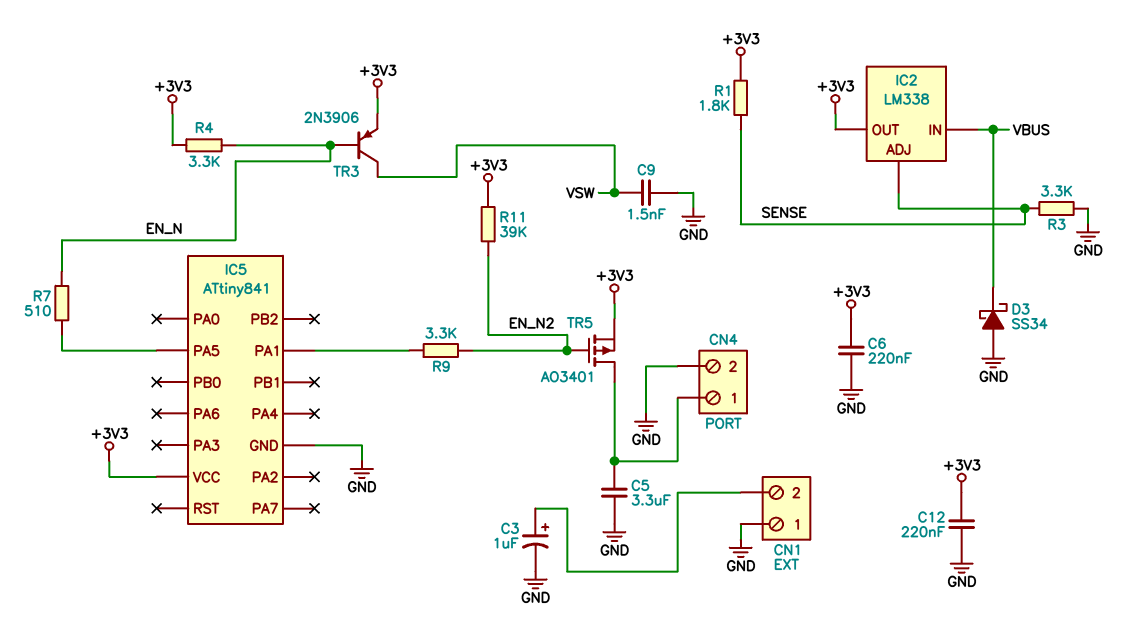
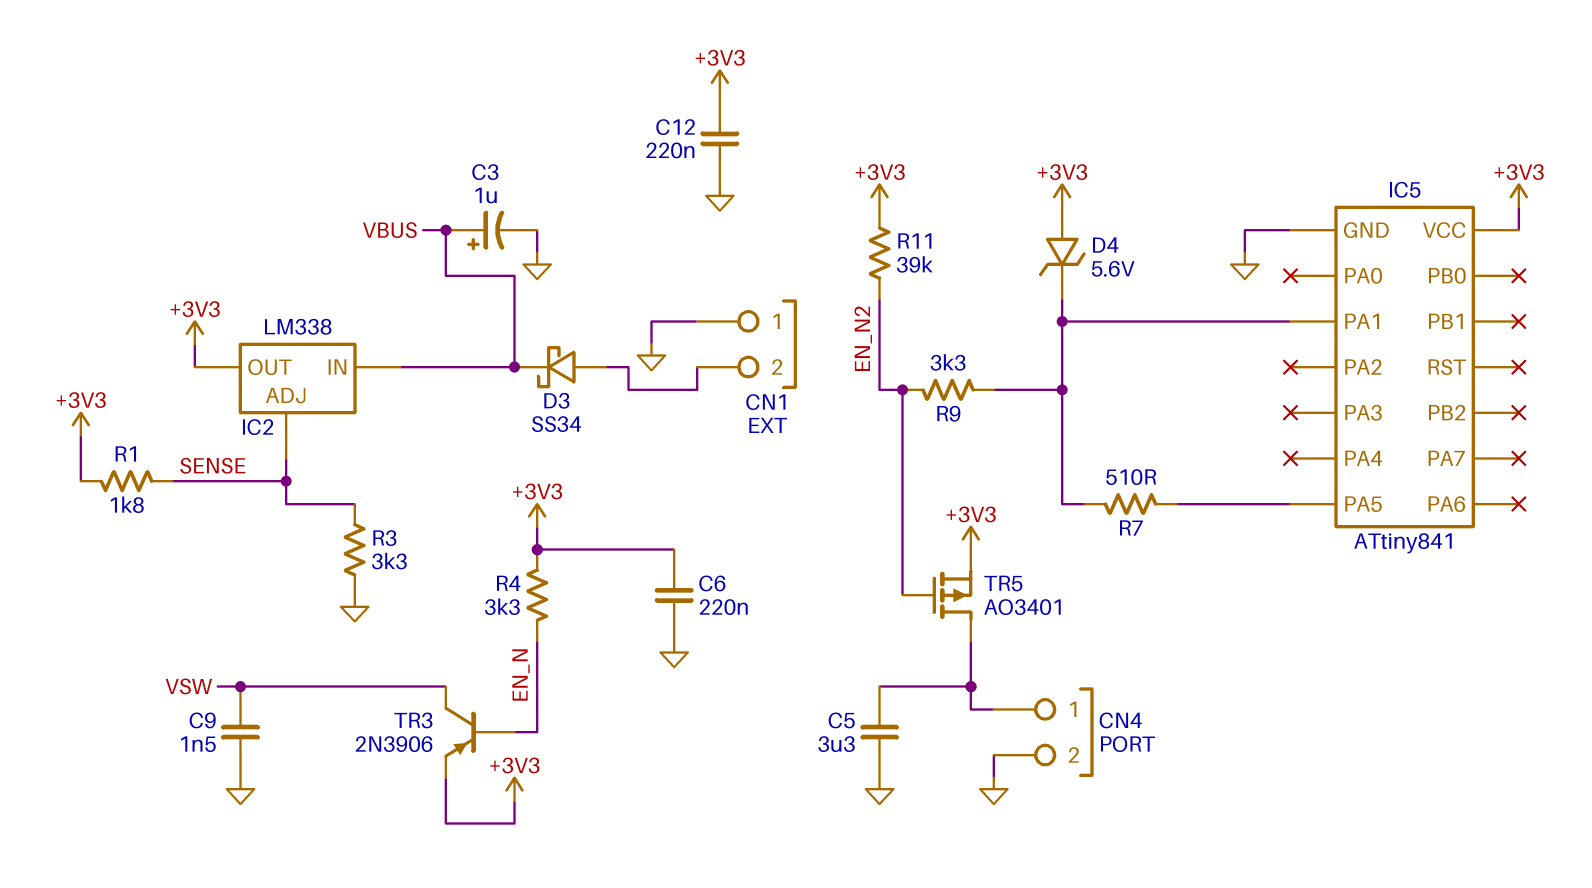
C3: 1uF (plus CN1/2, minus GND) -> 1uF (plus VBUS, minus GND)
D3: schottky SS34 (A GND, K VBUS) -> schottky SS34 (A CN1/2, K VBUS)
D4: none -> zener 5.6V (A +3V3, K IC5/PA1)
R7: 510 (EN_N, IC5/PA5) -> 510 (IC5/PA1, IC5/PA5)

